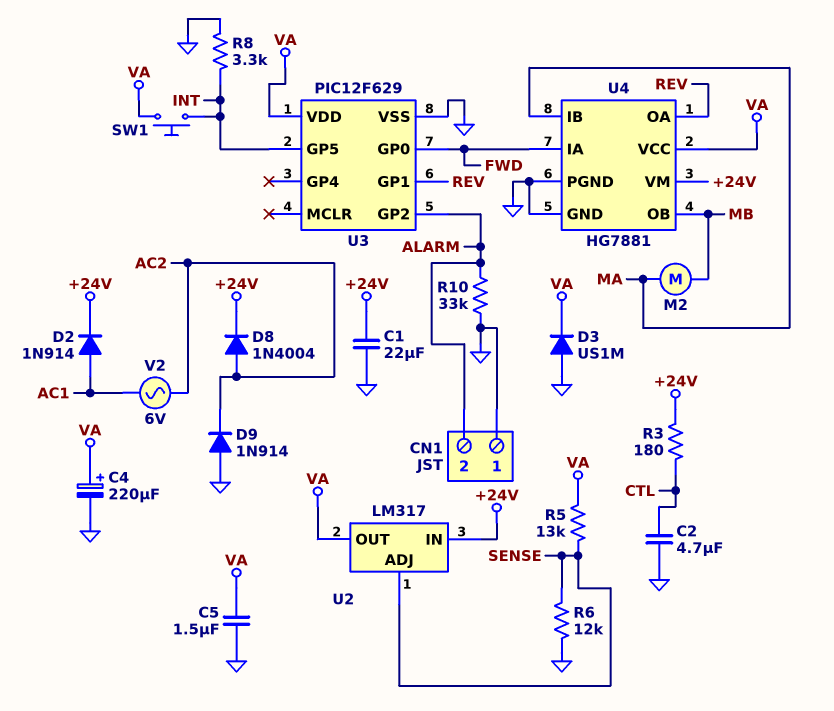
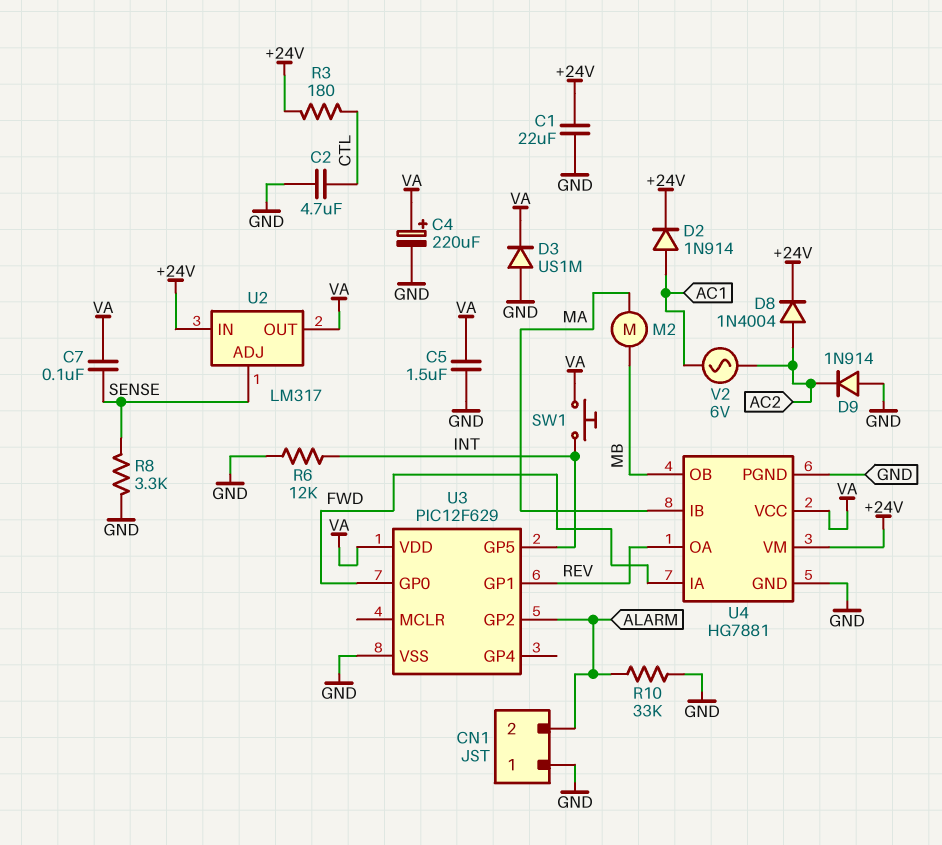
C7: none -> 100nF (SENSE, VA)
R5: 13k (SENSE, VA) -> none
R6: 12k (GND, SENSE) -> 12k (GND, INT)
R8: 3.3k (GND, INT) -> 3.3k (GND, SENSE)

